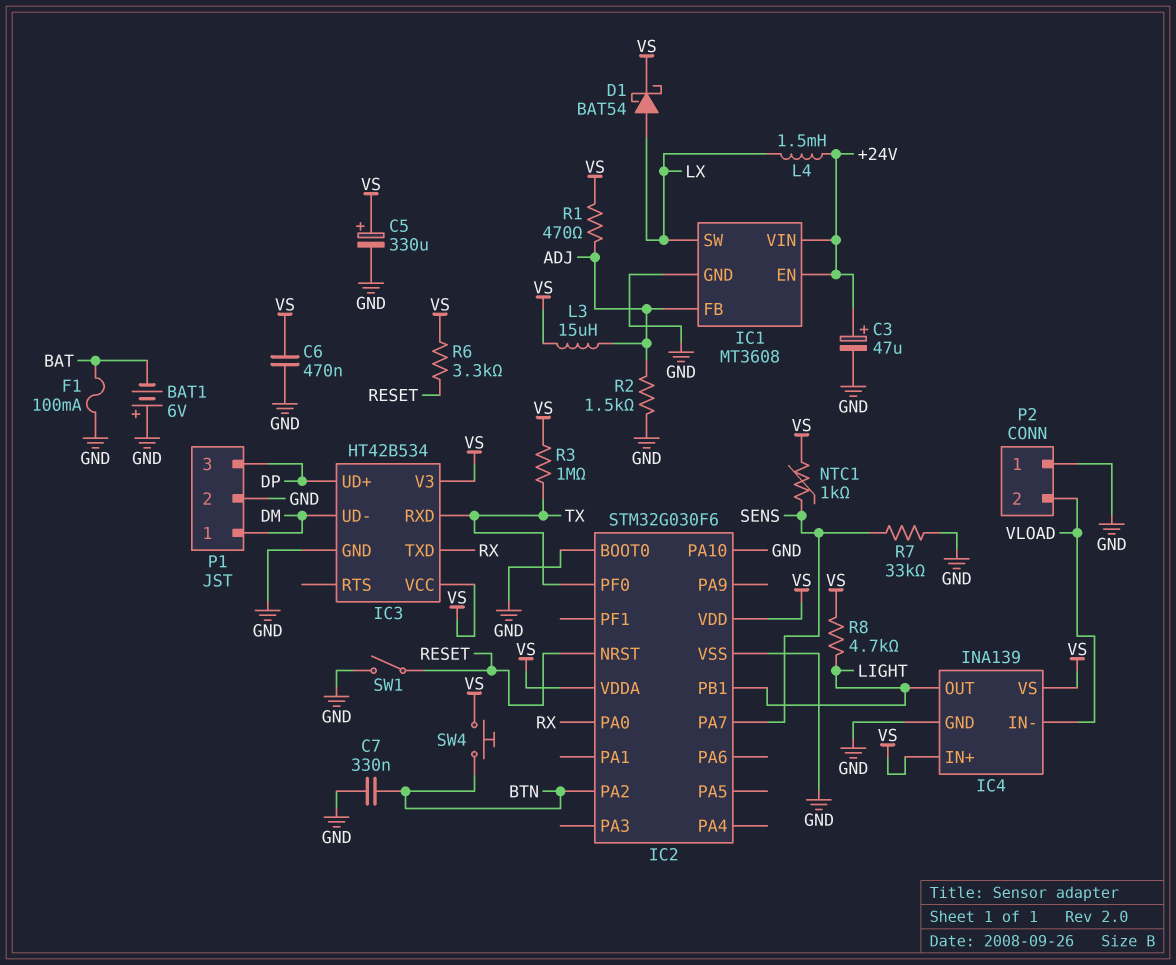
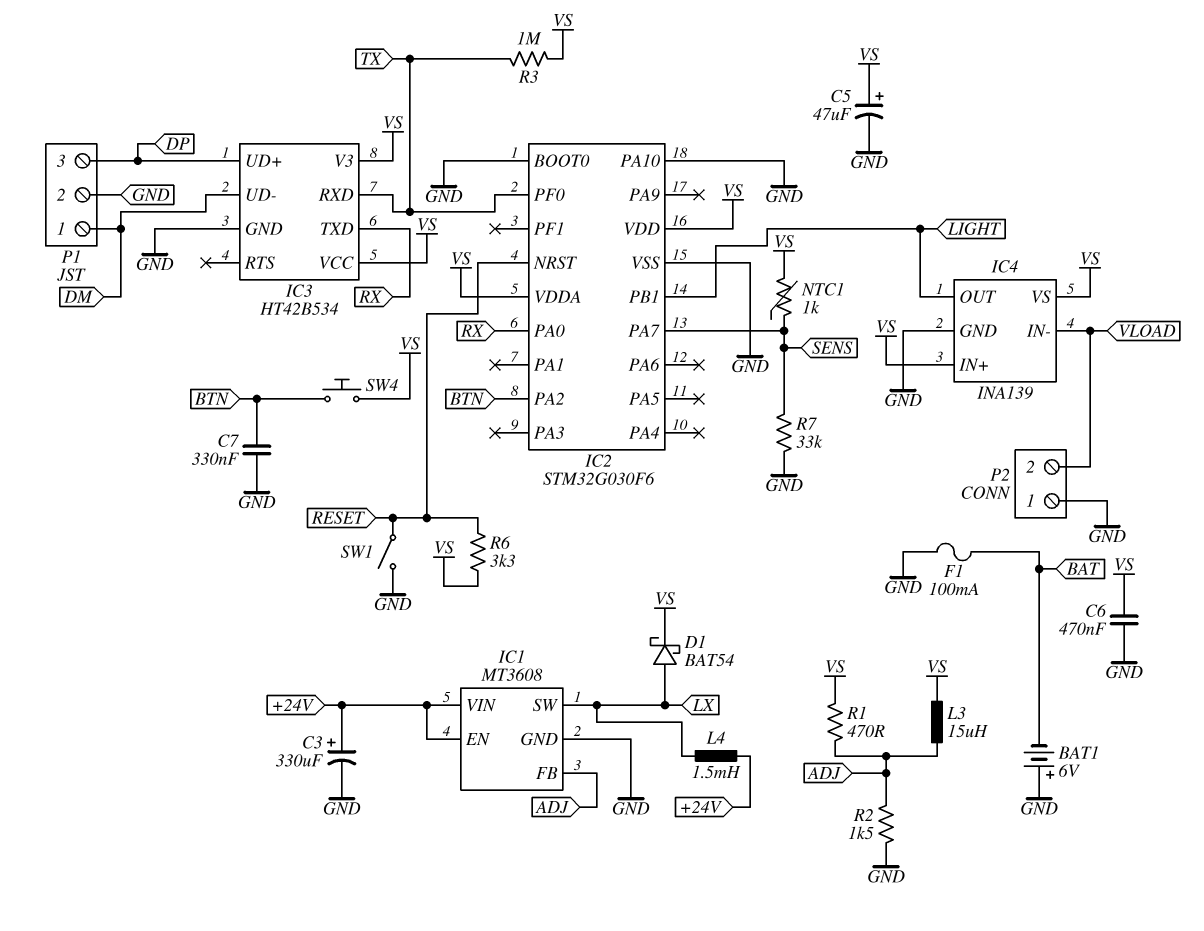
C3: 47uF (plus +24V, minus GND) -> 330uF (plus +24V, minus GND)
C5: 330uF (plus VS, minus GND) -> 47uF (plus VS, minus GND)
R8: 4.7k (LIGHT, VS) -> none

